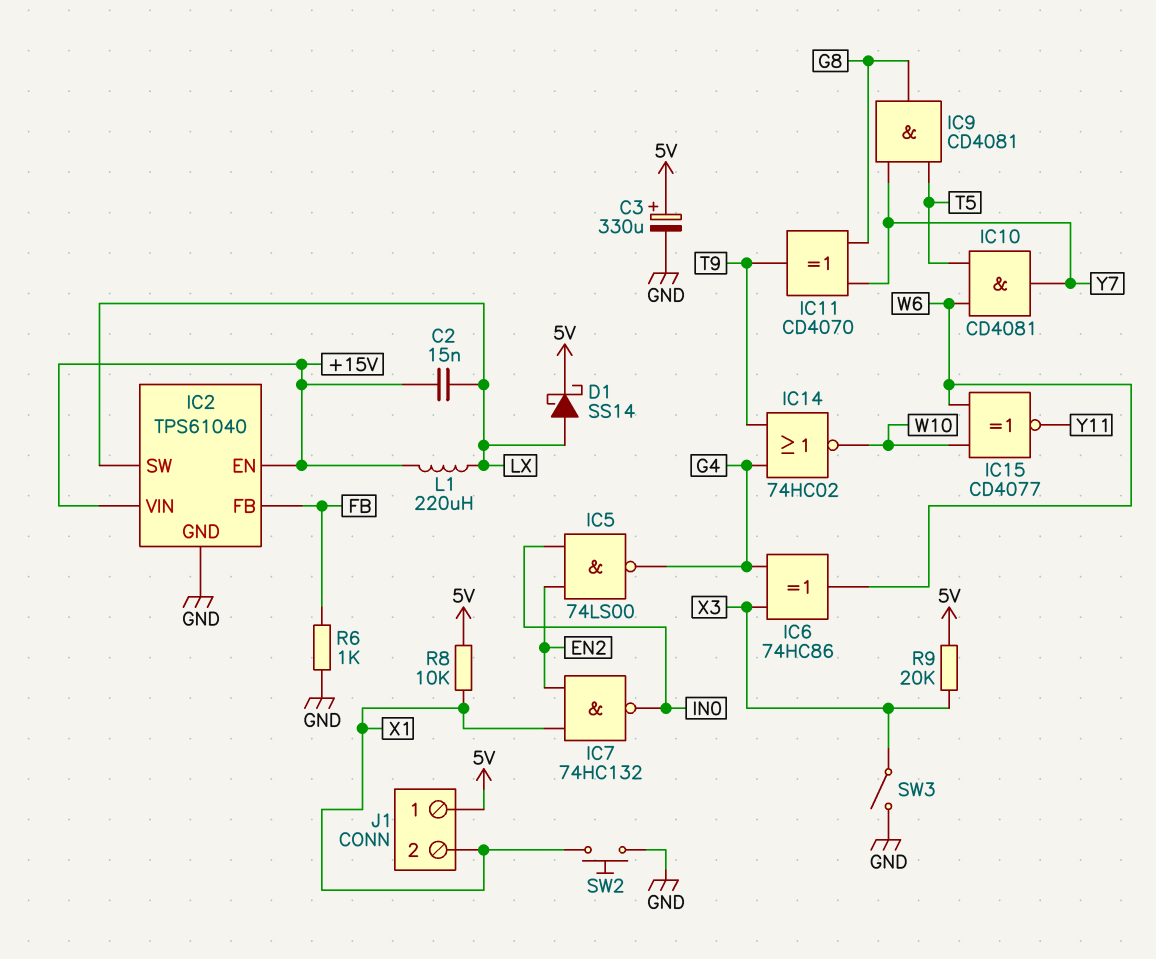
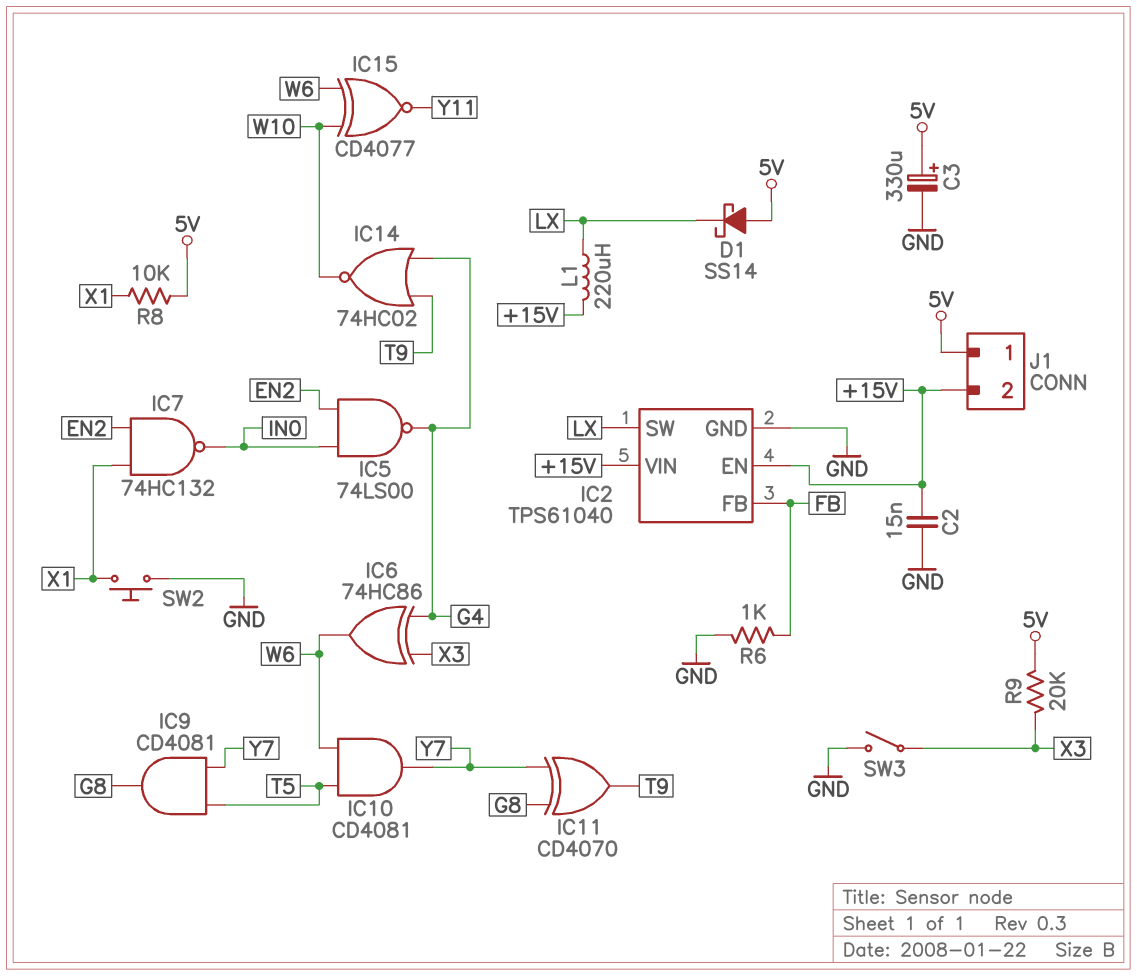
C2: 15nF (+15V, LX) -> 15nF (+15V, GND)
D1: schottky SS14 (A LX, K 5V) -> schottky SS14 (A 5V, K LX)
J1 pin 2: X1 -> +15V

